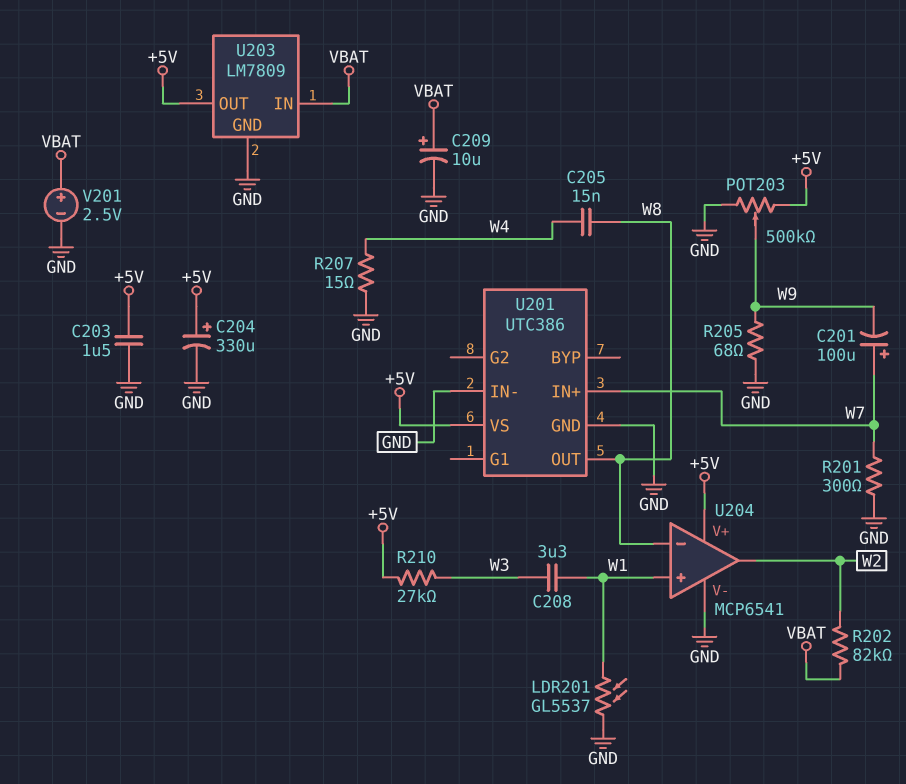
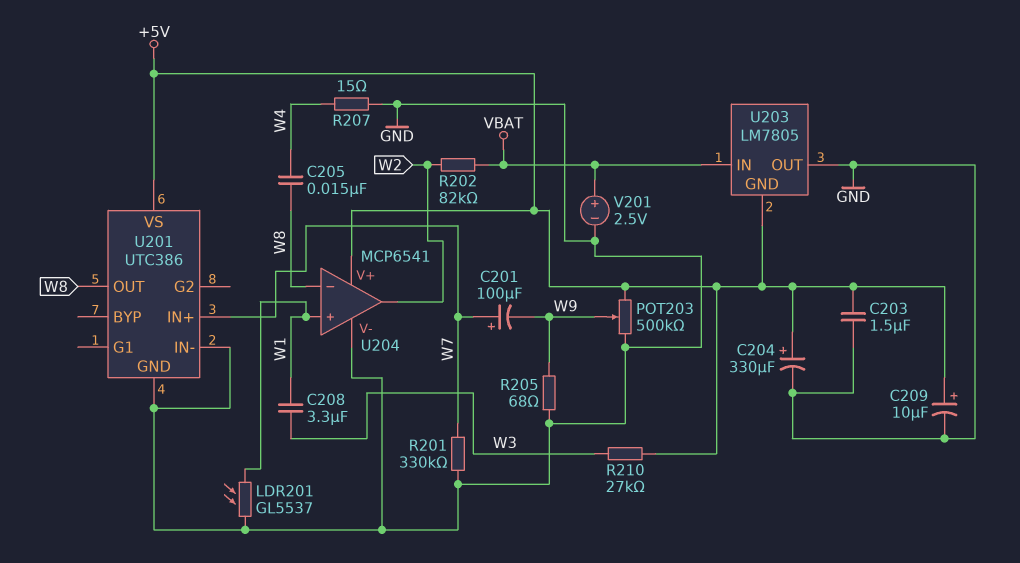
C209: 10uF (plus VBAT, minus GND) -> 10uF (plus +5V, minus GND)
R201: 300 (GND, W7) -> 330k (GND, W7)
U203: LM7809 -> LM7805
U203 pin GND: GND -> +5V
U203 pin OUT: +5V -> GND

